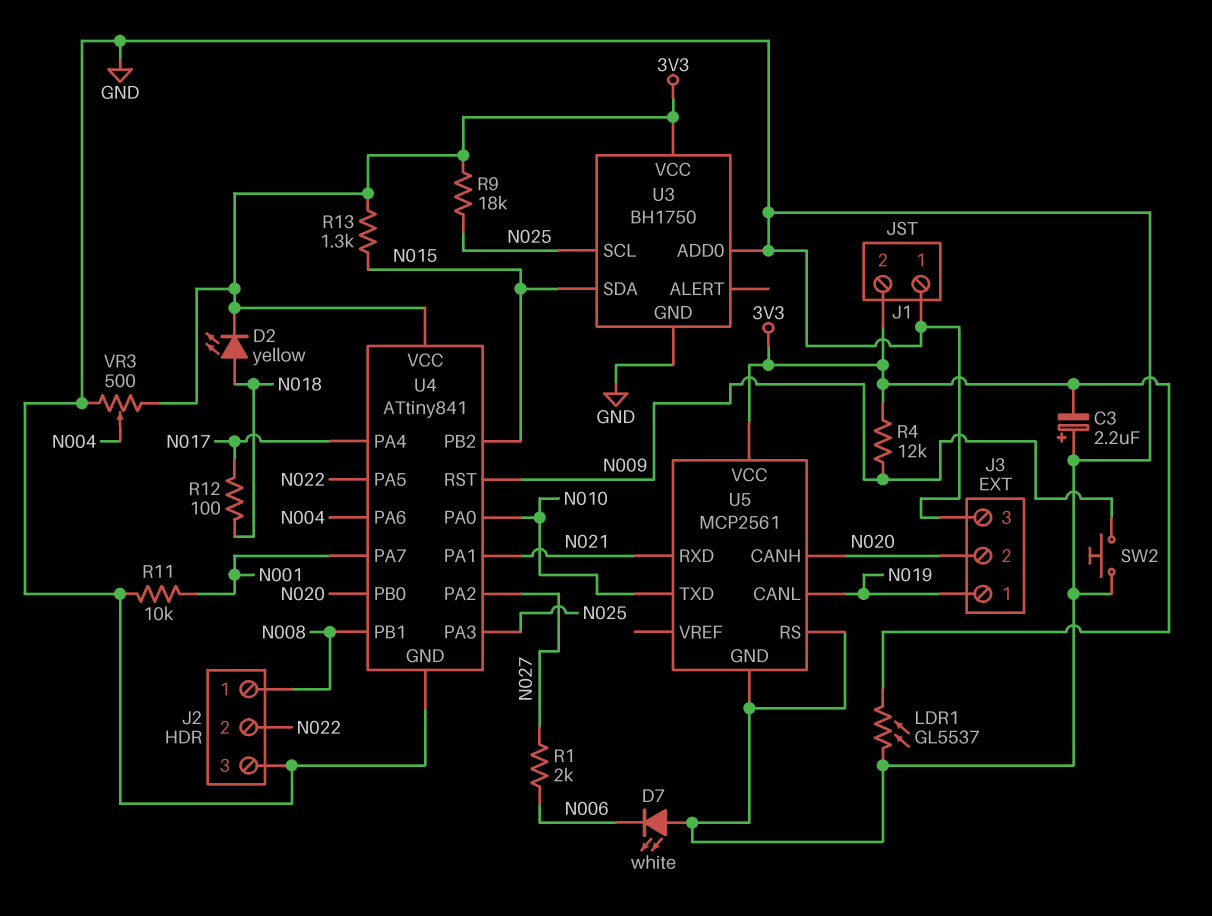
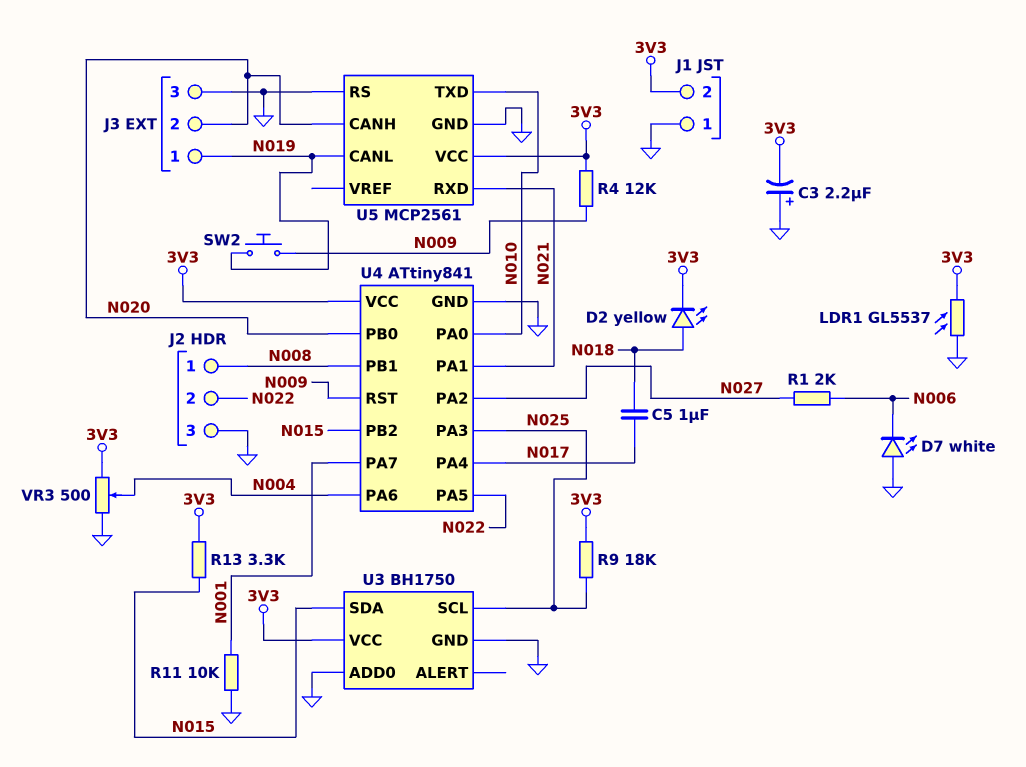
C5: none -> 1uF (N017, N018)
R12: 100 (N017, N018) -> none
R13: 1.3k (3V3, N015) -> 3.3k (3V3, N015)
SW2: button (GND, N009) -> button (N009, N019)

